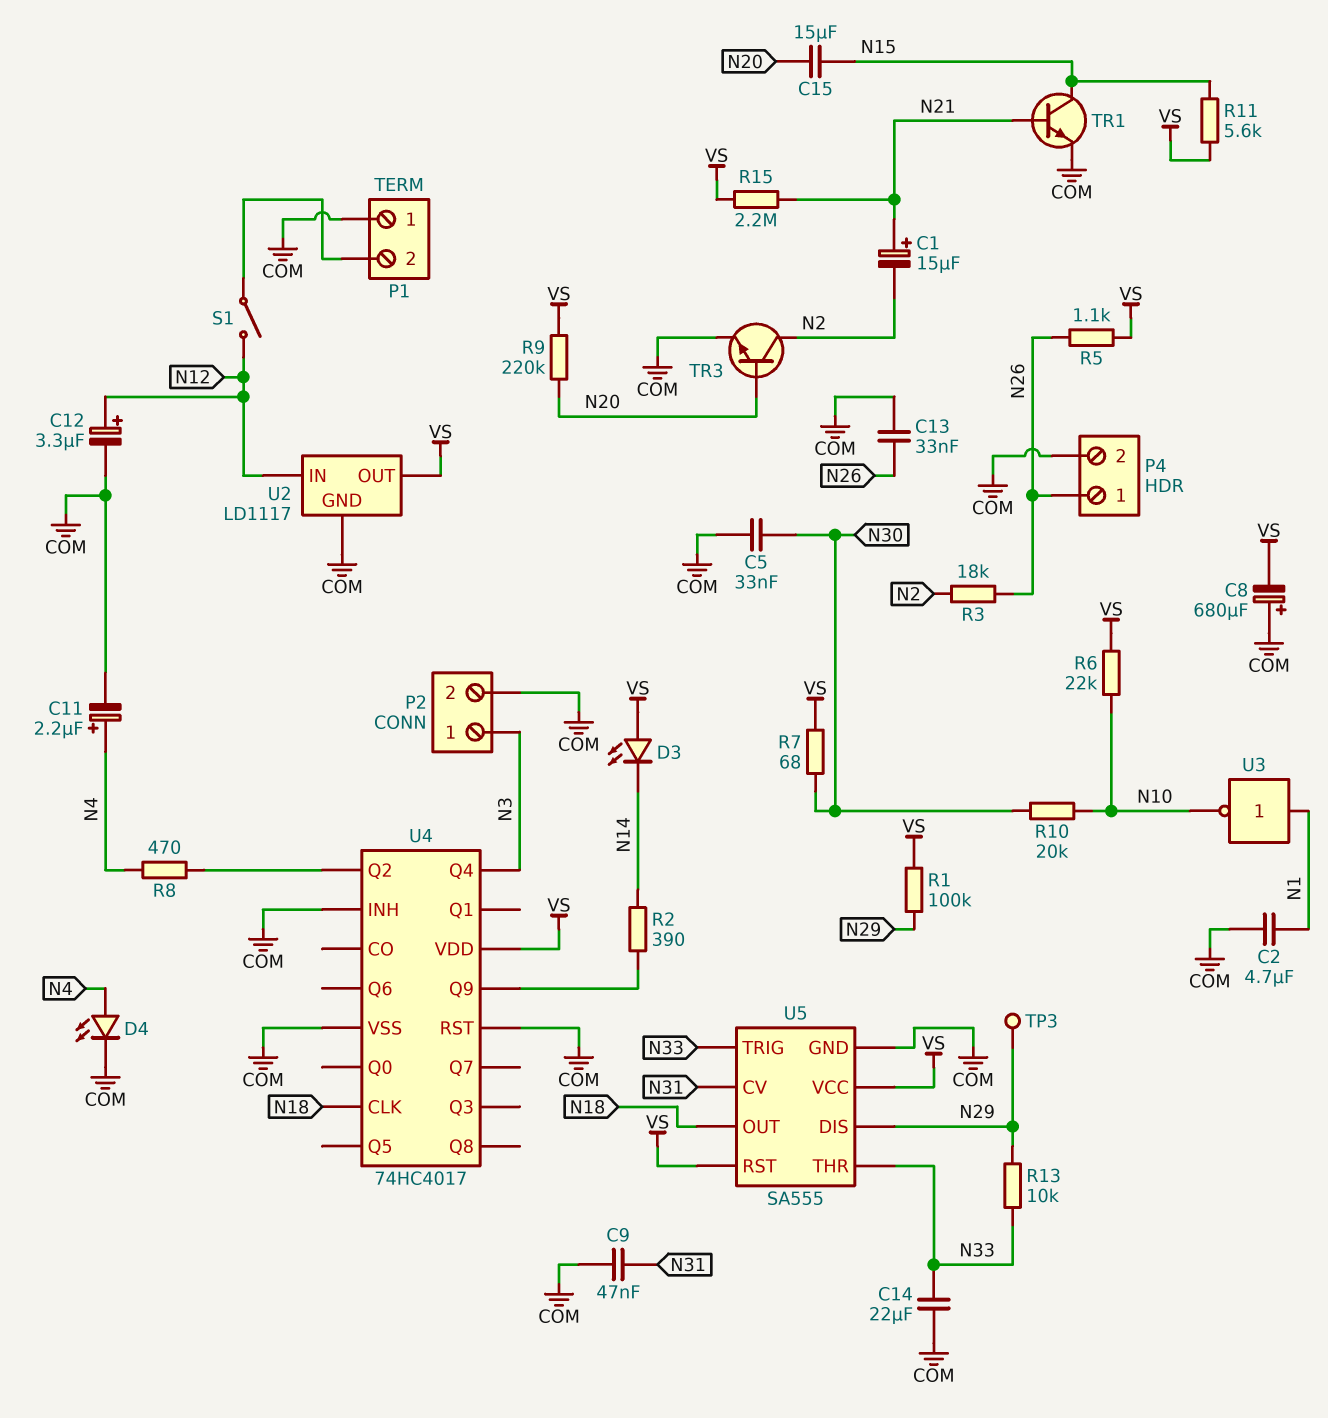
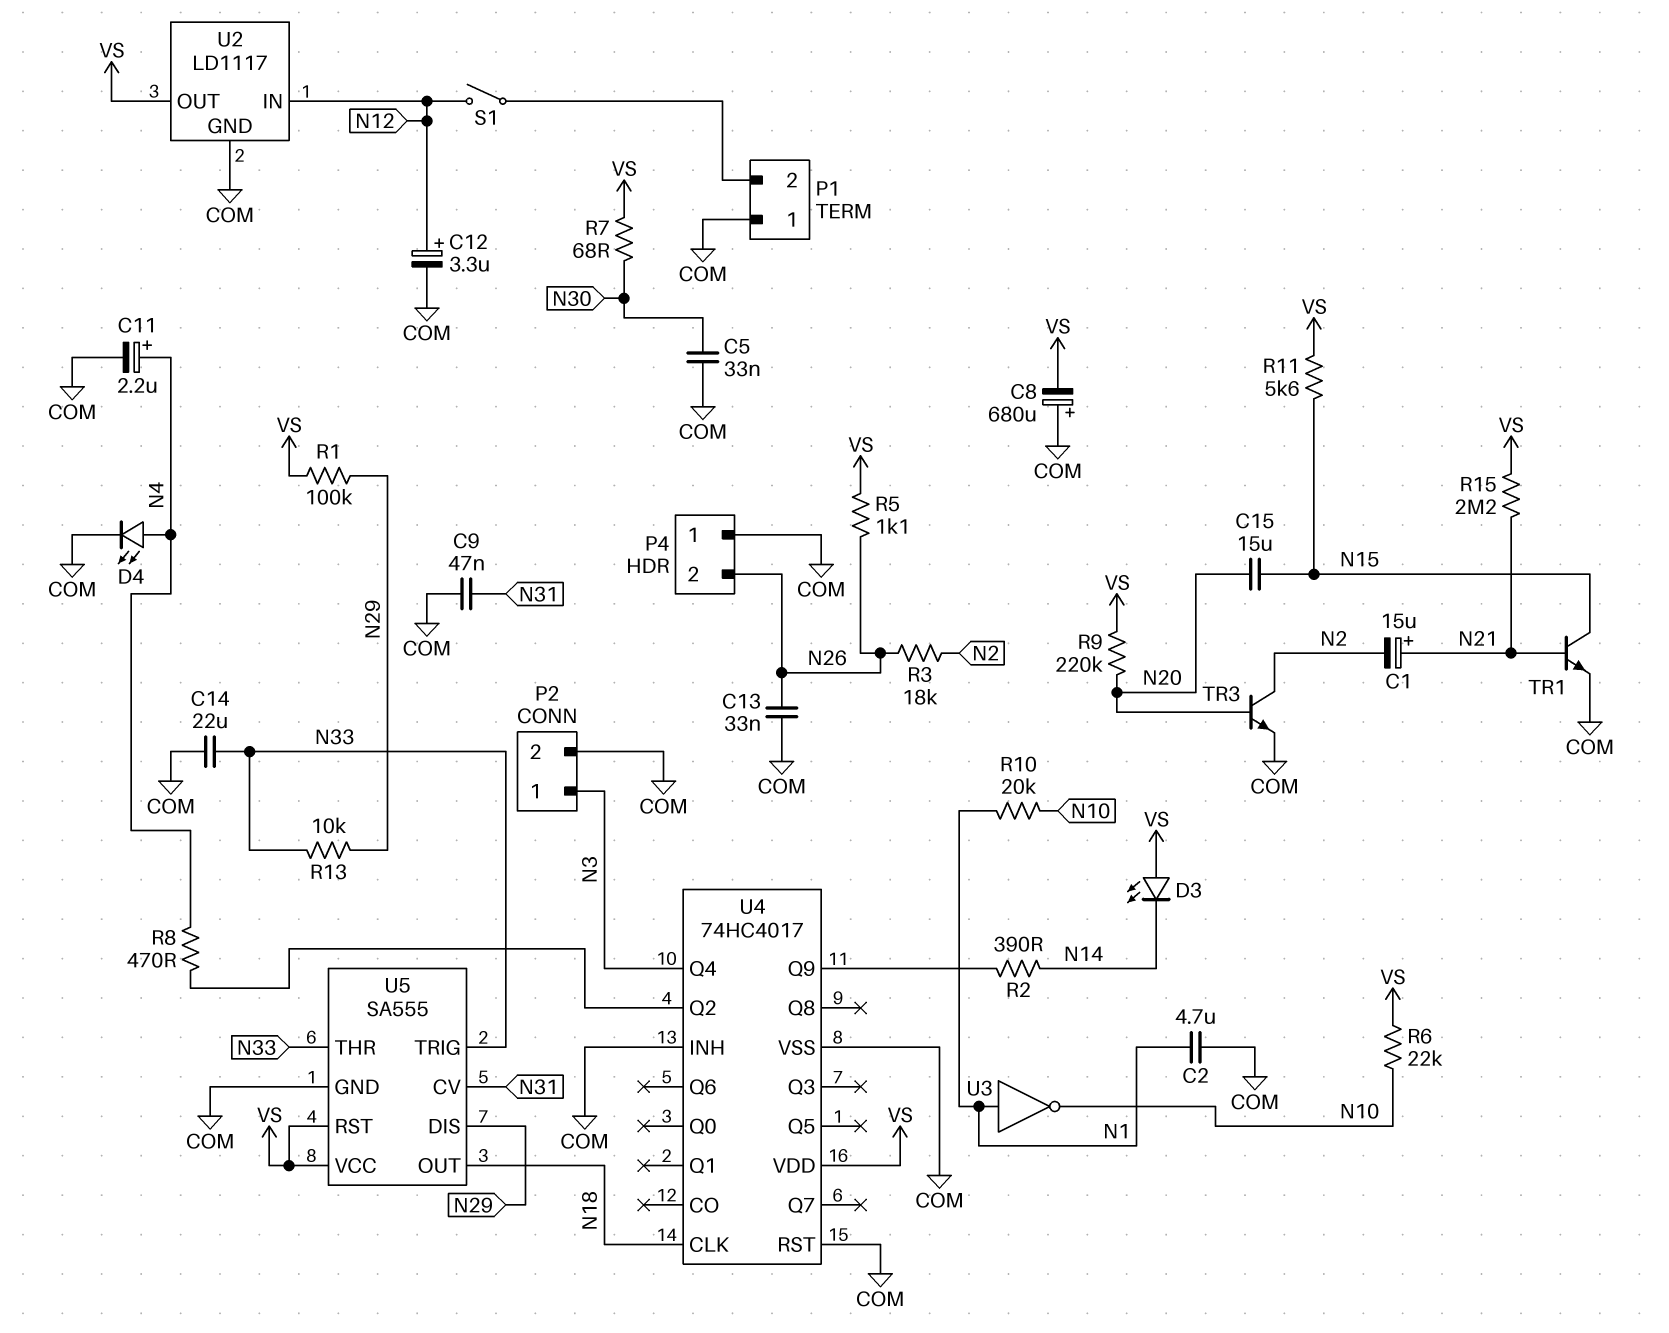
P4 pin 1: N26 -> COM
P4 pin 2: COM -> N26
R10: 20k (N10, N30) -> 20k (N1, N10)
TP3: test point (N29) -> none

